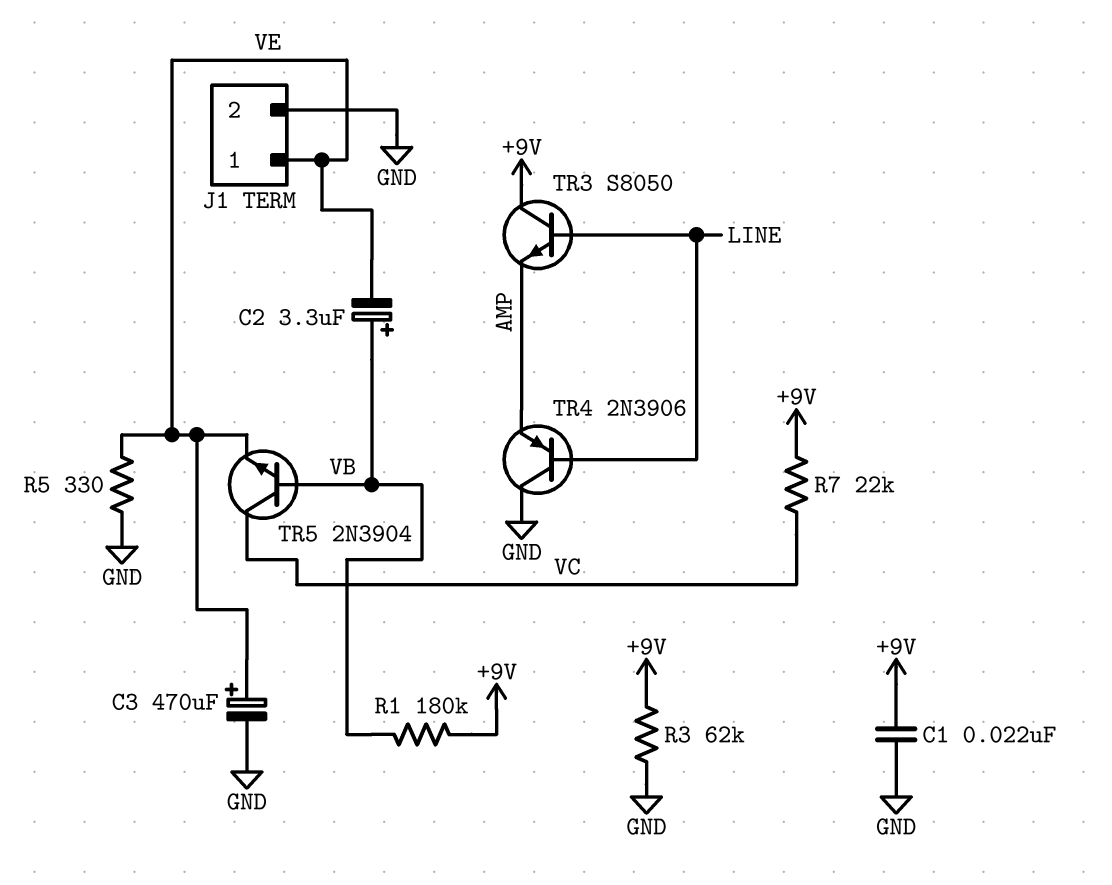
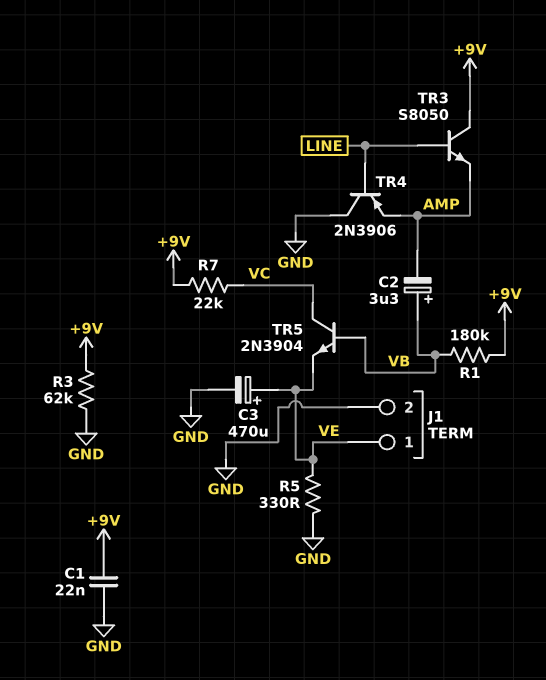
C2: 3.3uF (plus VB, minus VE) -> 3.3uF (plus VB, minus AMP)

